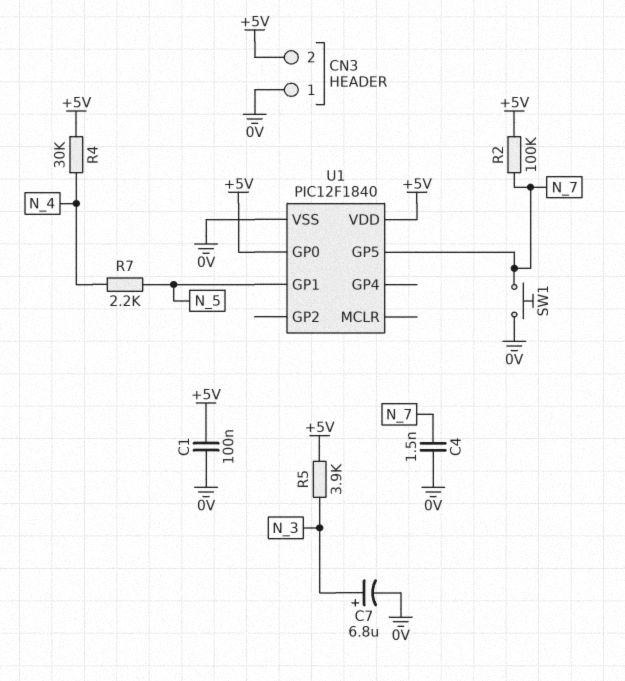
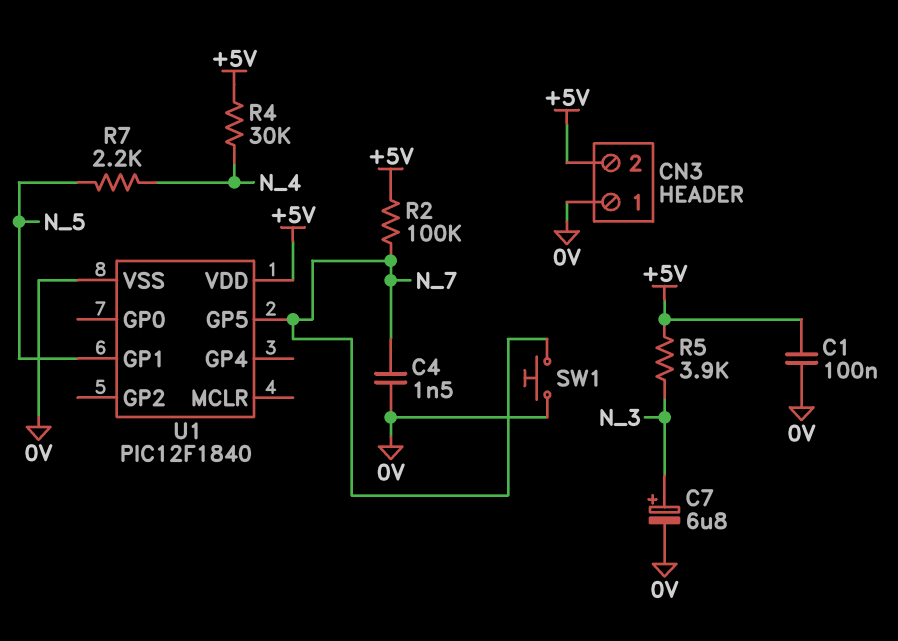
U1 pin GP0: +5V -> none

